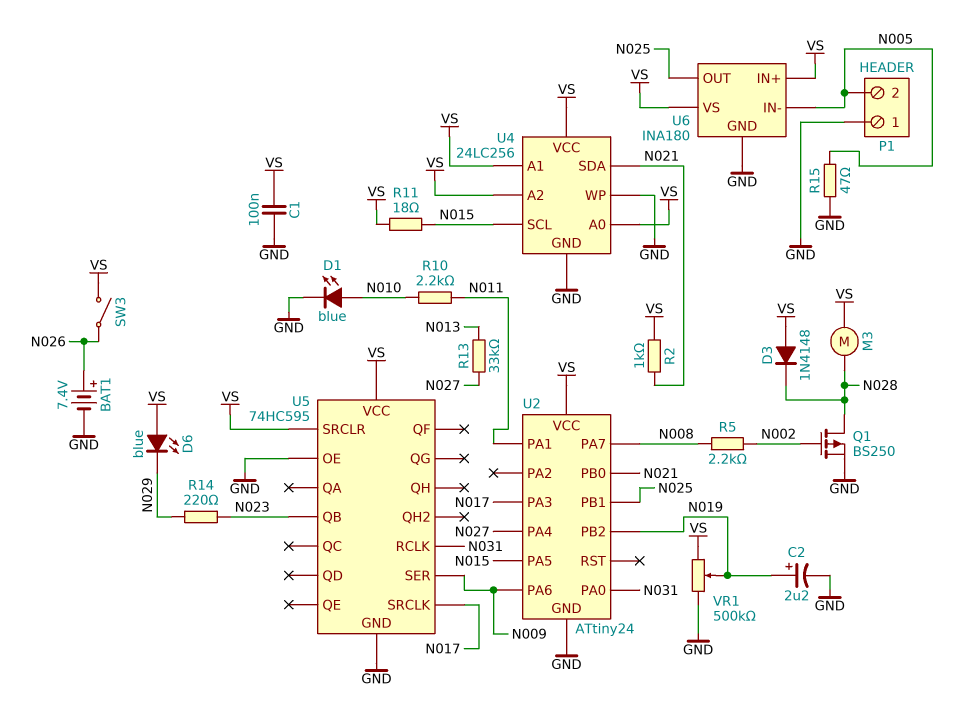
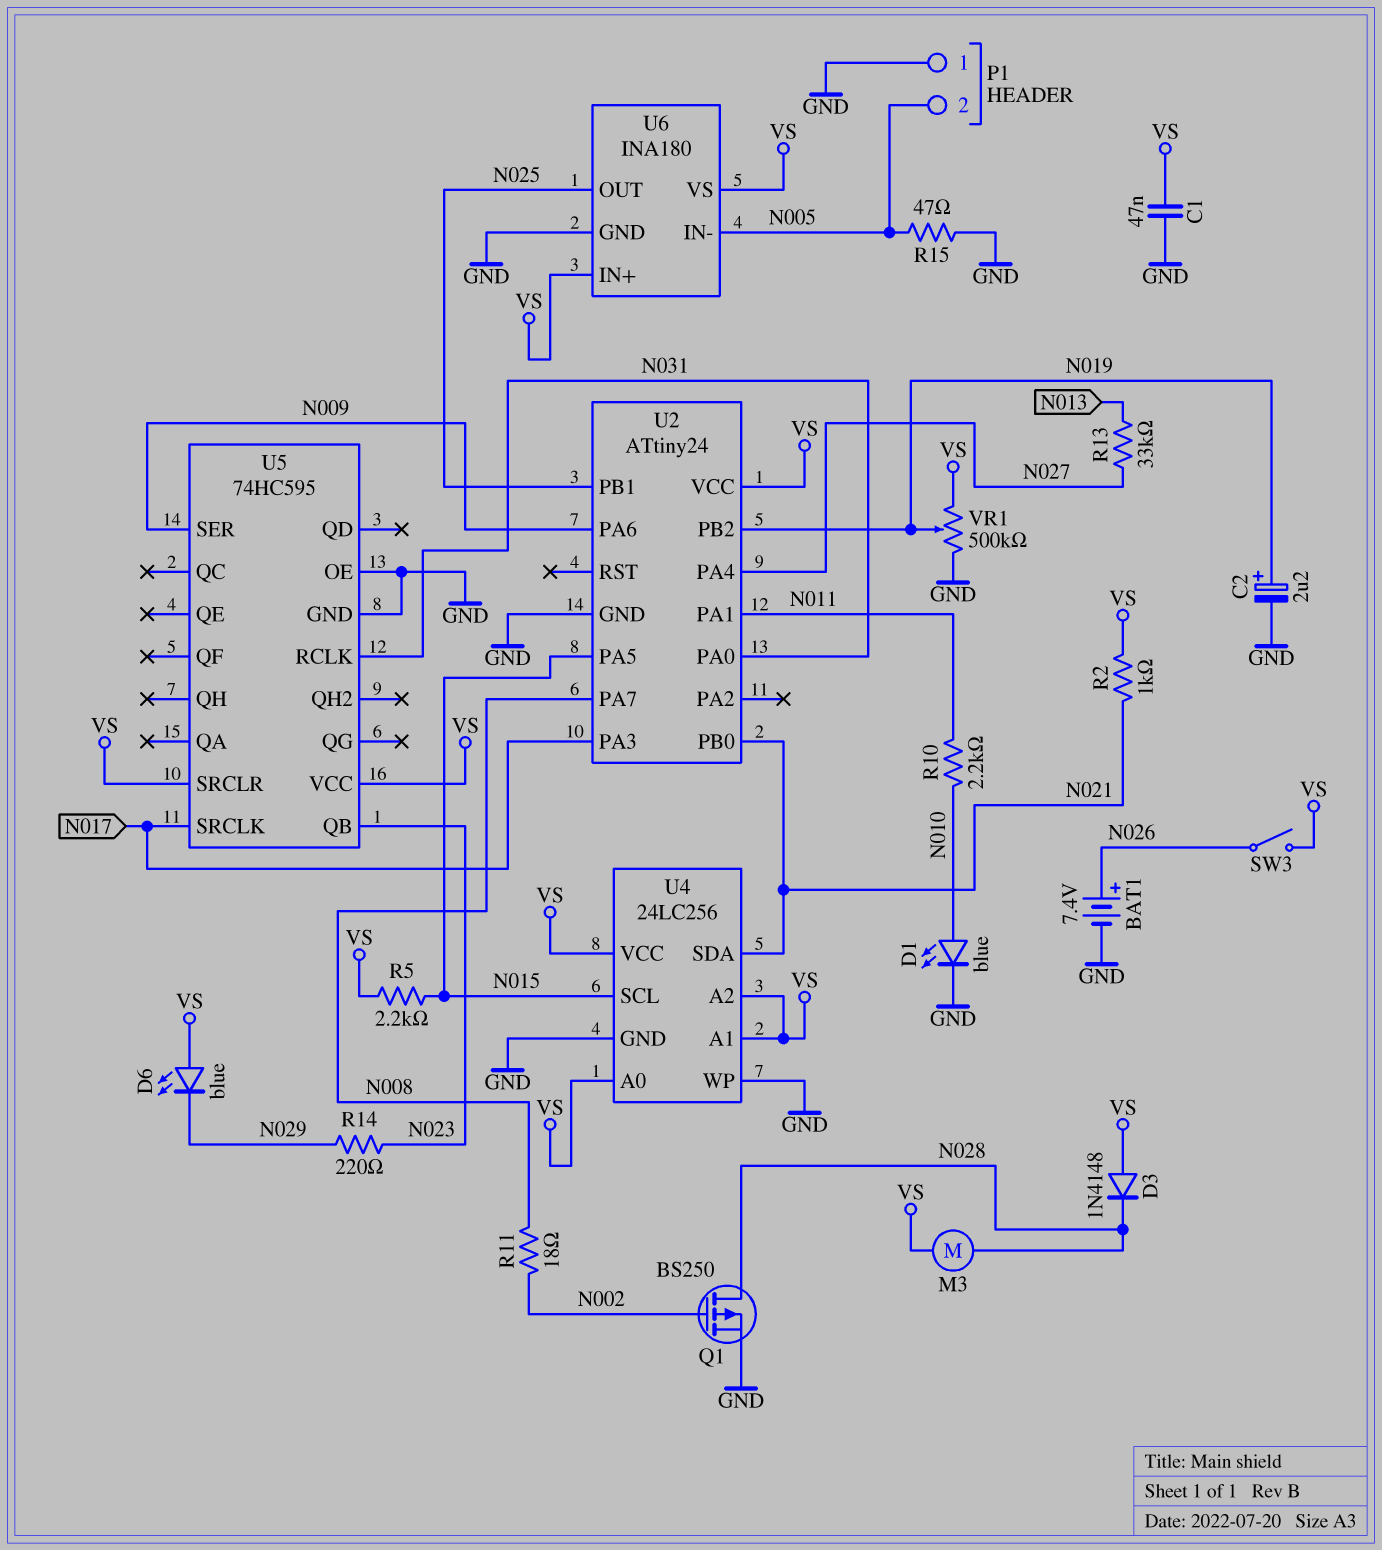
C1: 100nF (GND, VS) -> 47nF (GND, VS)
R5: 2.2k (N002, N008) -> 2.2k (N015, VS)
R11: 18 (N015, VS) -> 18 (N002, N008)

